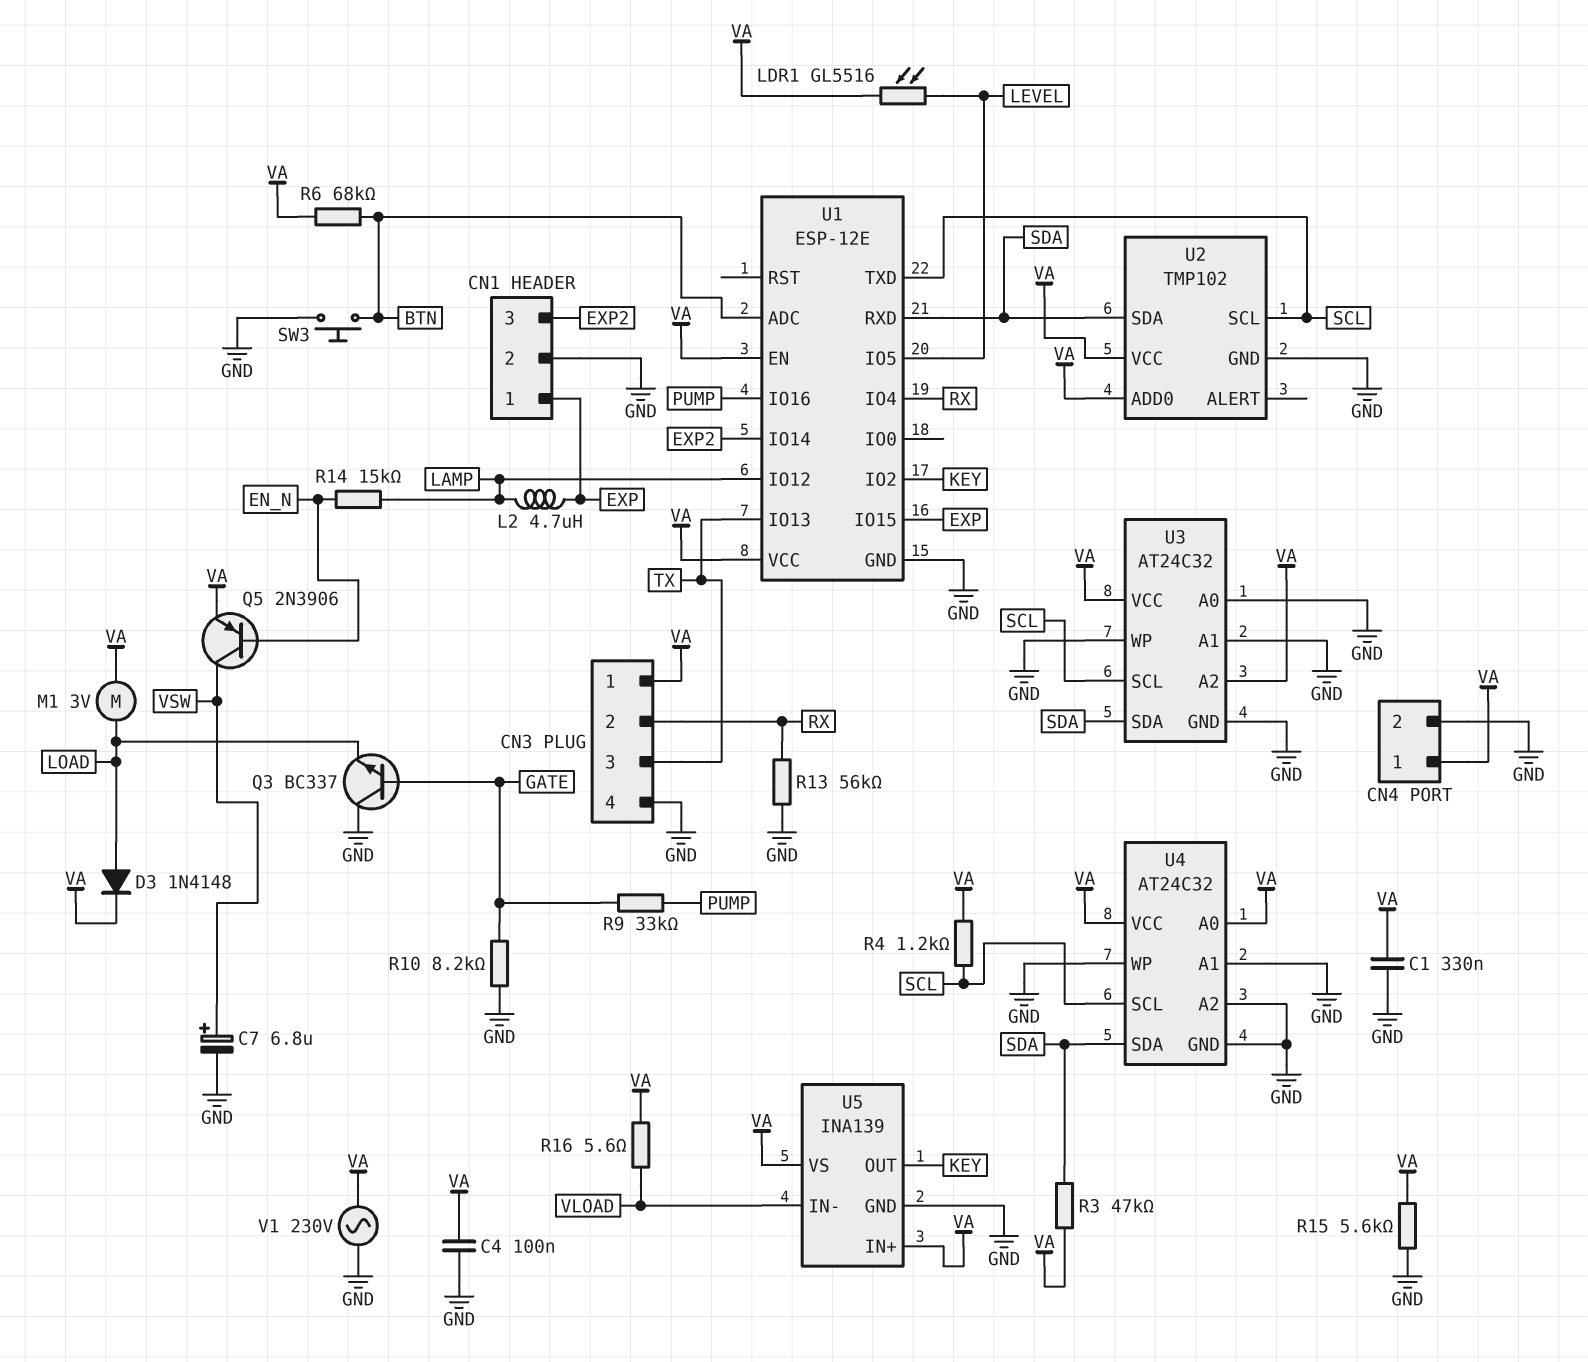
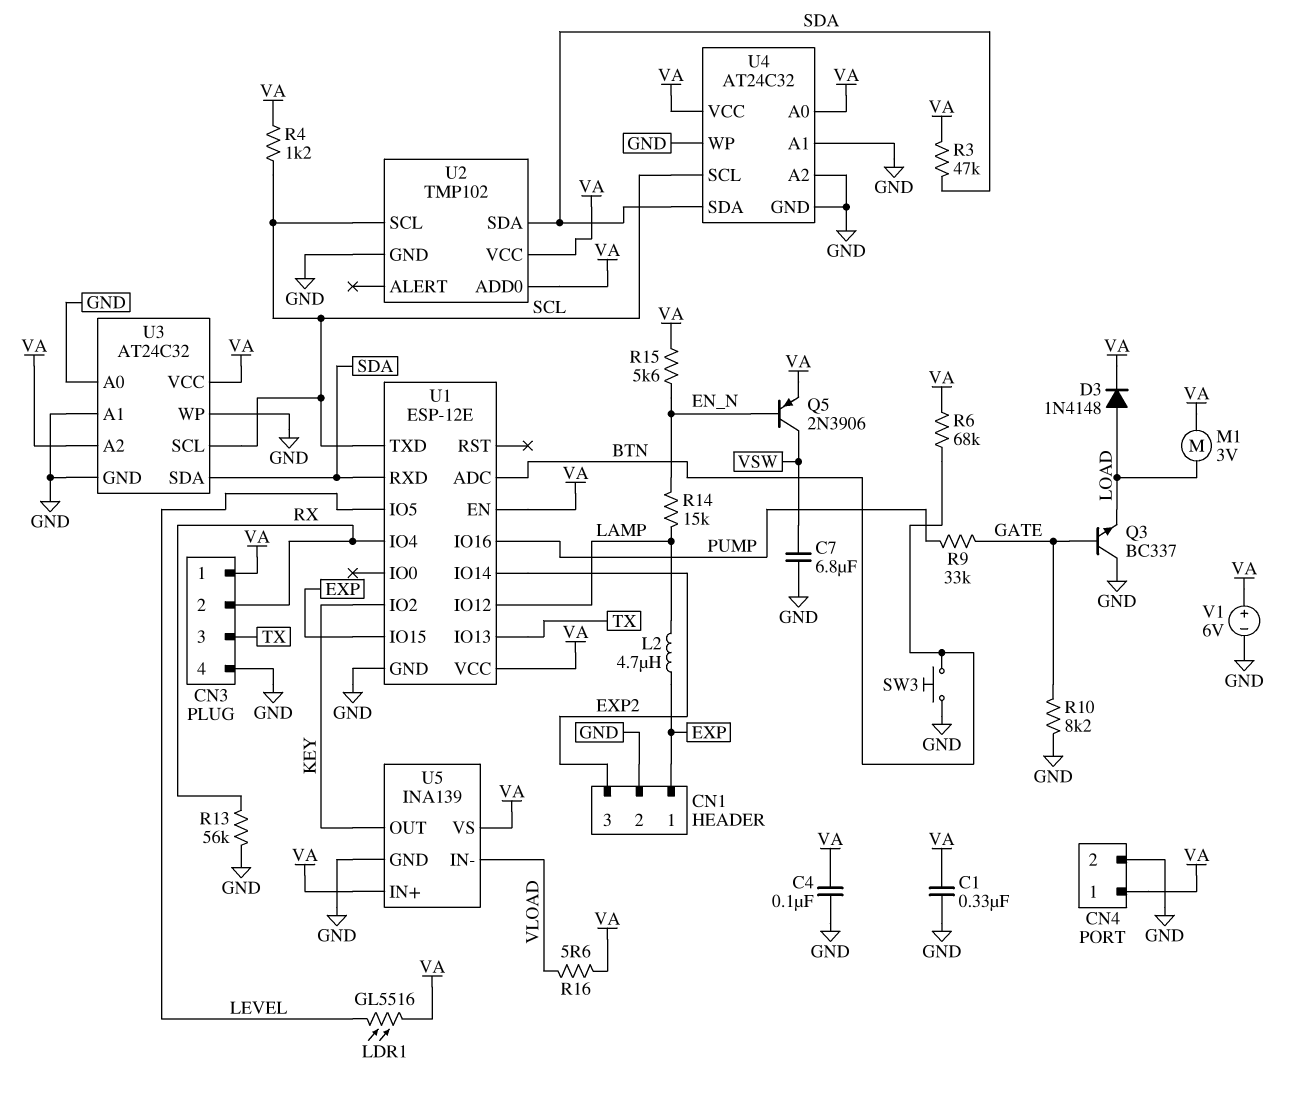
C7: 6.8uF (plus VSW, minus GND) -> 6.8uF (GND, VSW)
R15: 5.6k (GND, VA) -> 5.6k (EN_N, VA)
V1: AC 230V (GND, VA) -> 6V (plus VA, minus GND)

